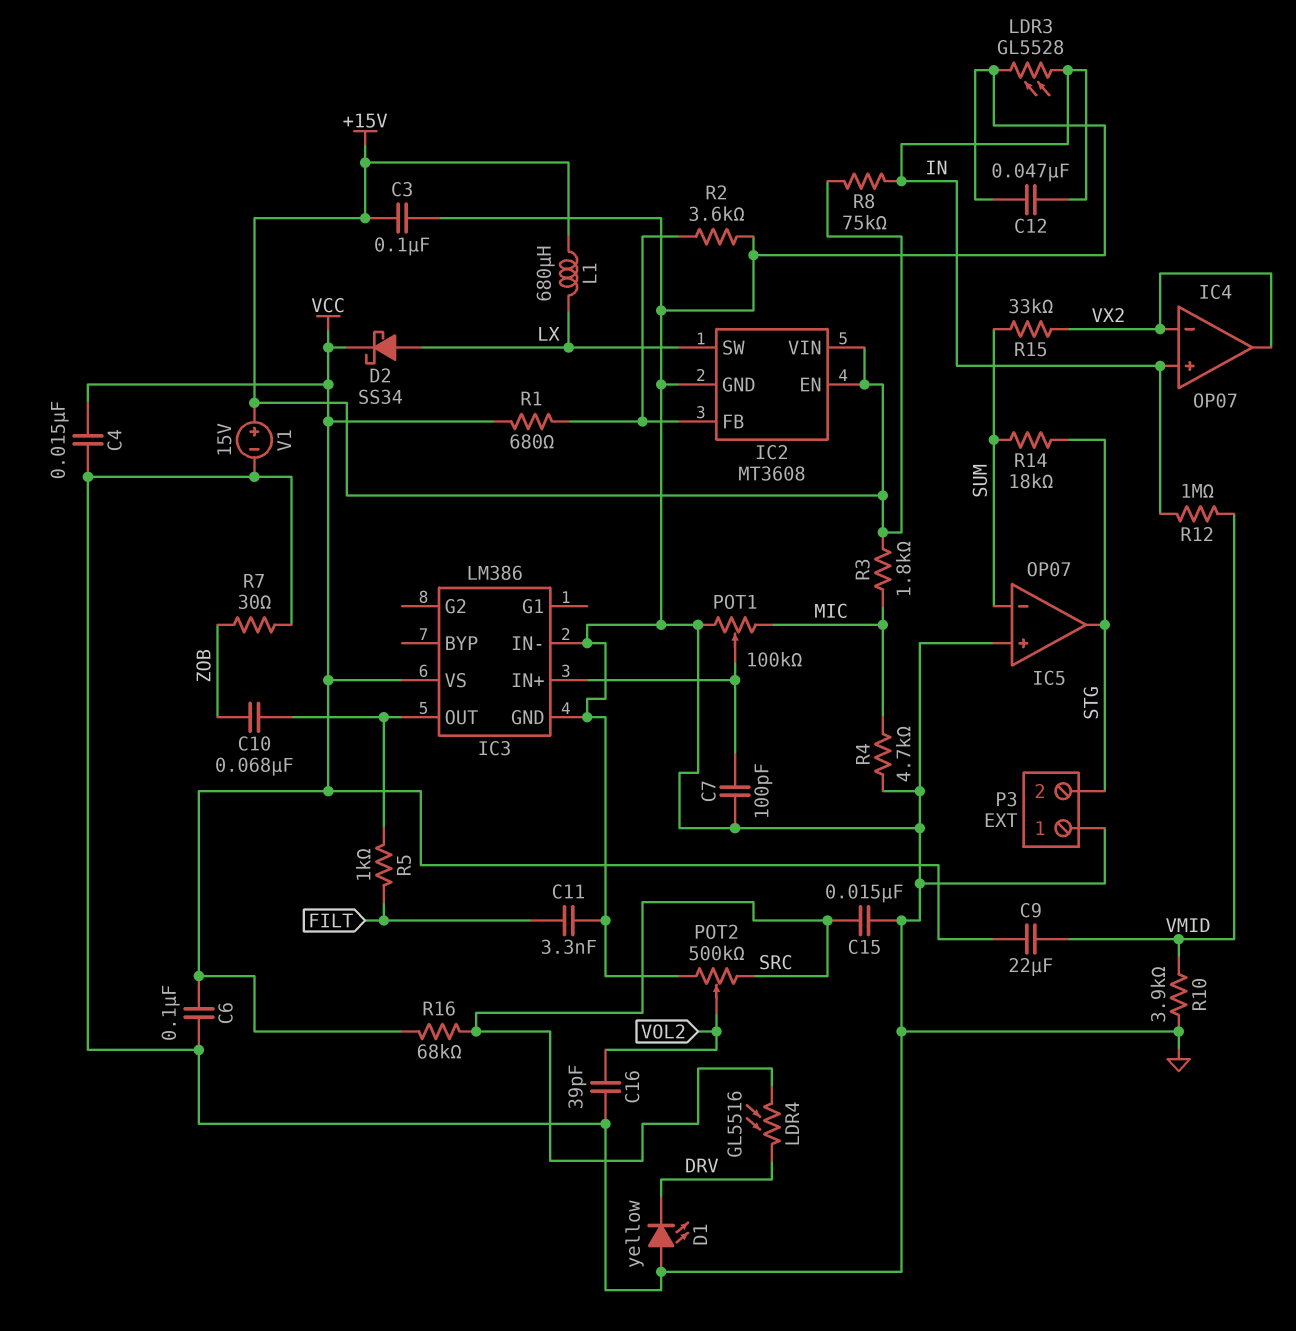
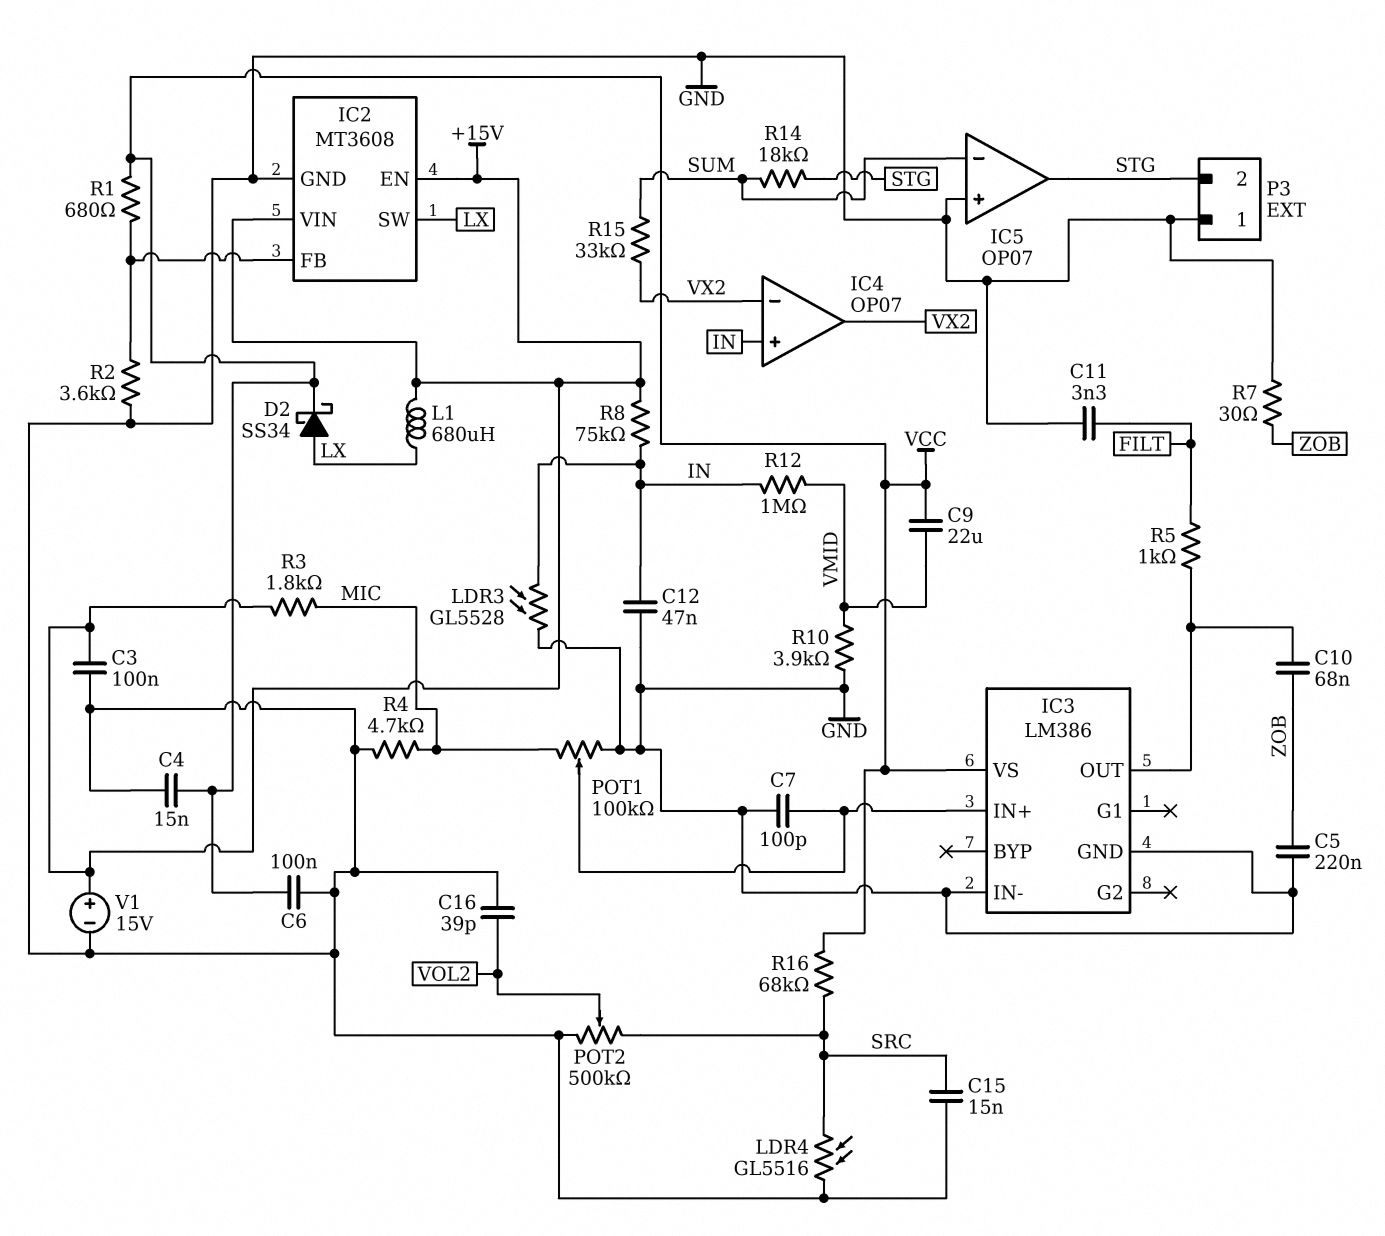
C5: none -> 220nF (GND, ZOB)
D1: LED yellow (A GND, K DRV) -> none
LDR4: GL5516 (DRV, SRC) -> GL5516 (GND, SRC)

